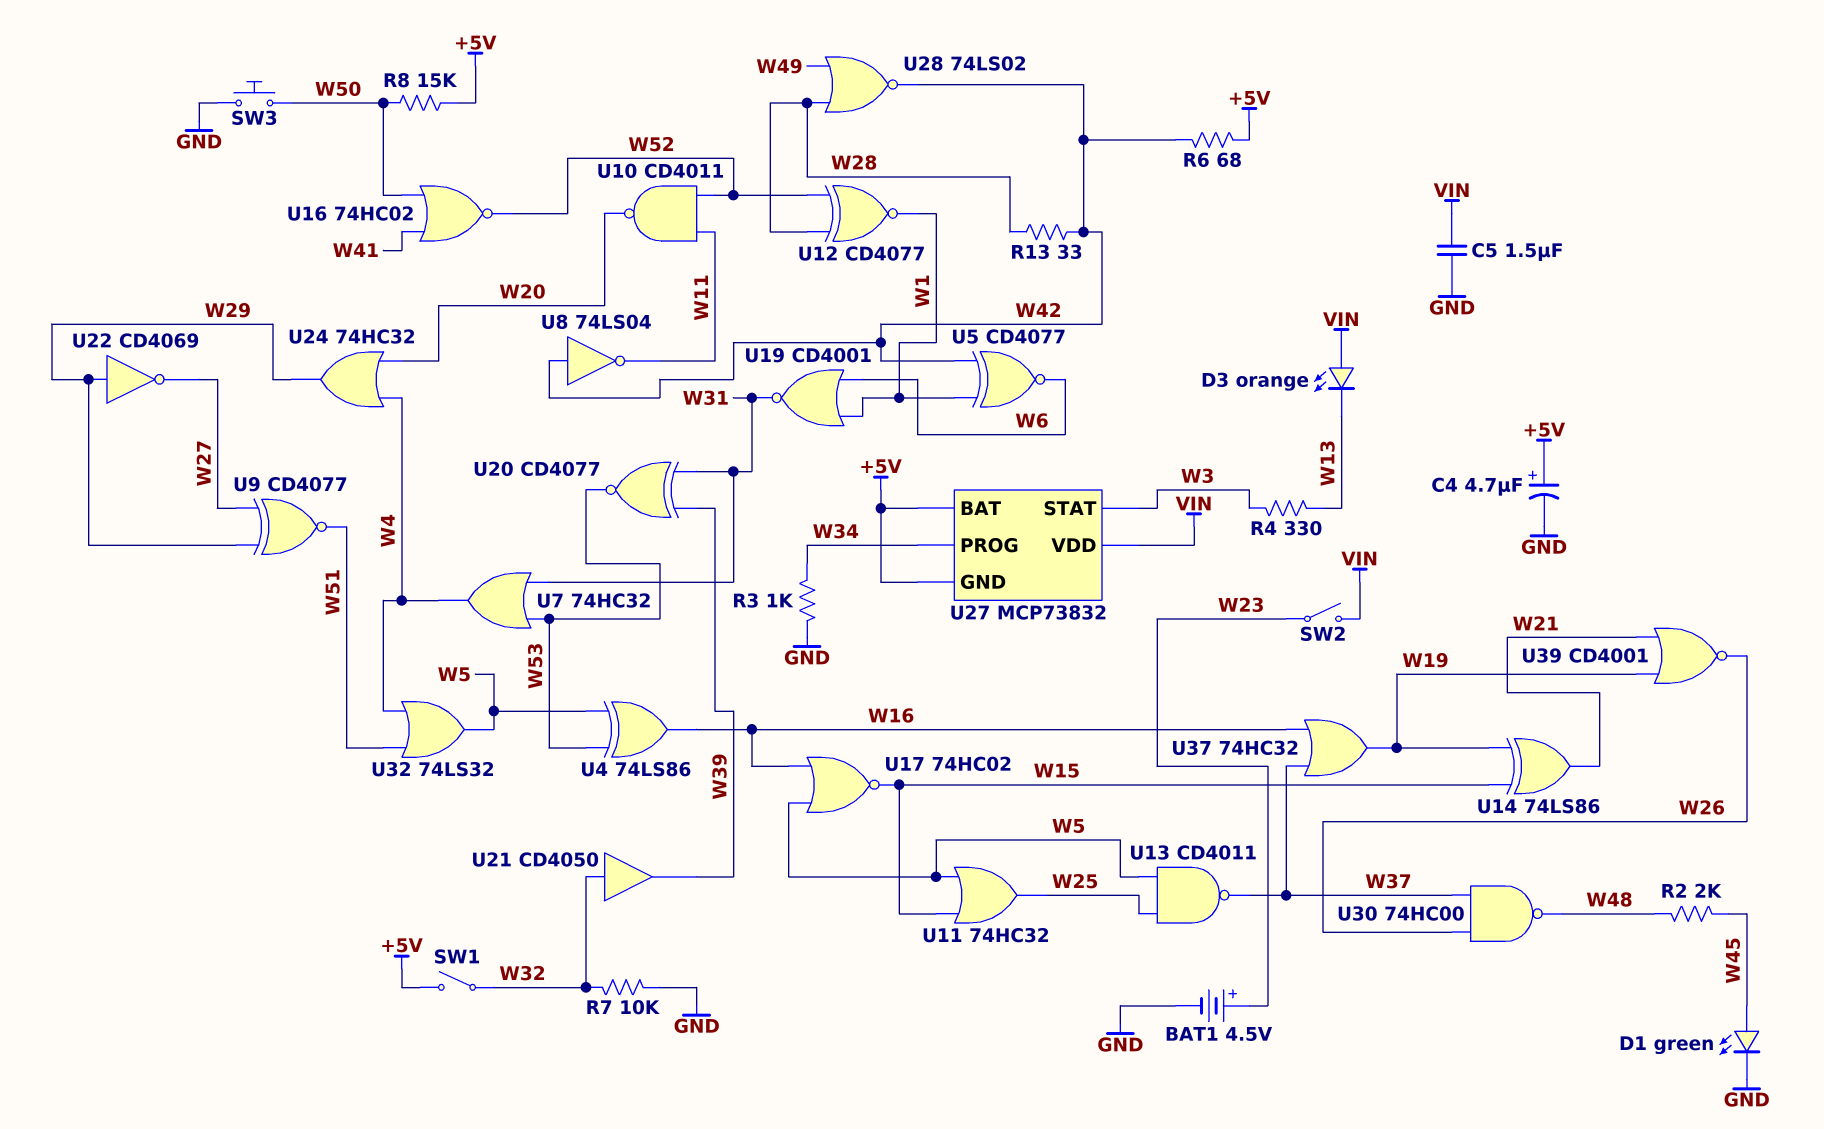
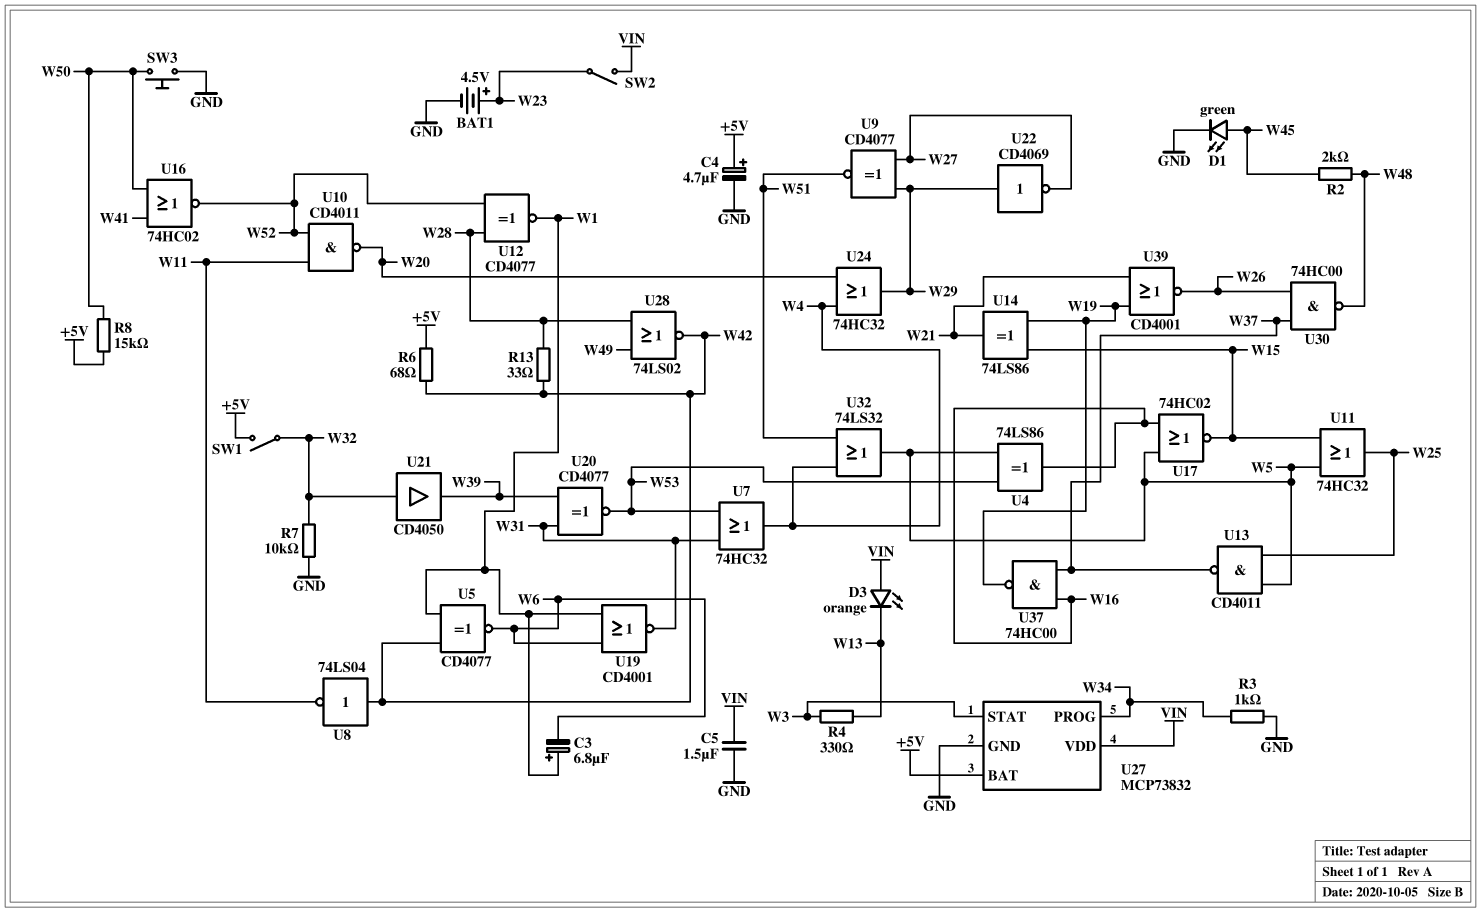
C3: none -> 6.8uF (plus W1, minus W6)
U27 pin GND: +5V -> GND
U37: OR 74HC32 (in W16, in W37, out W19) -> NAND 74HC00 (in W16, in W37, out W19)

